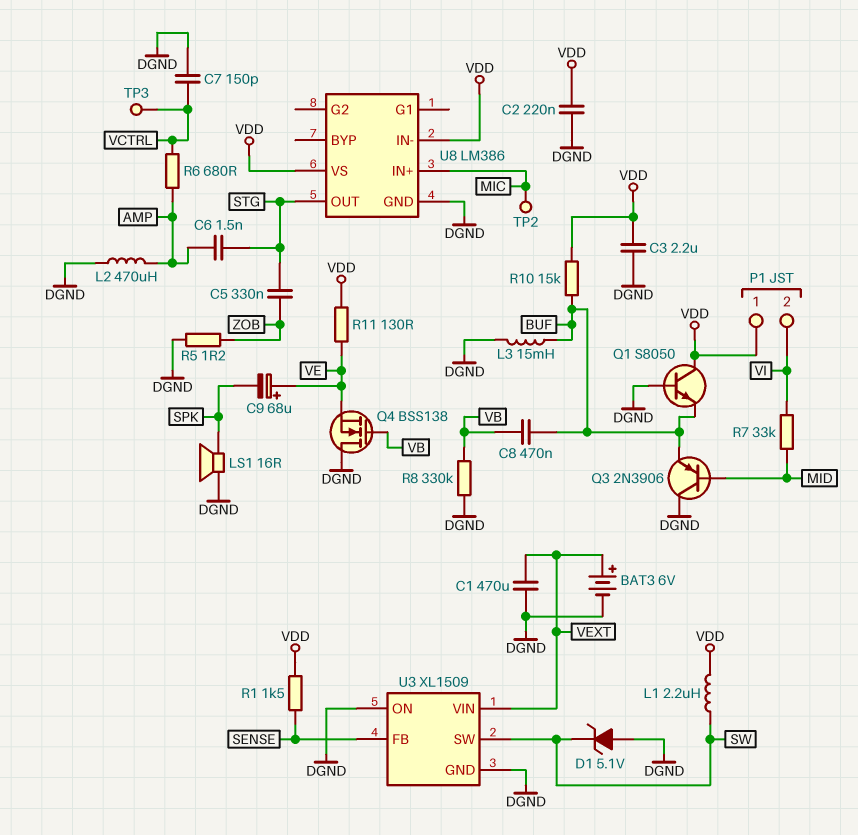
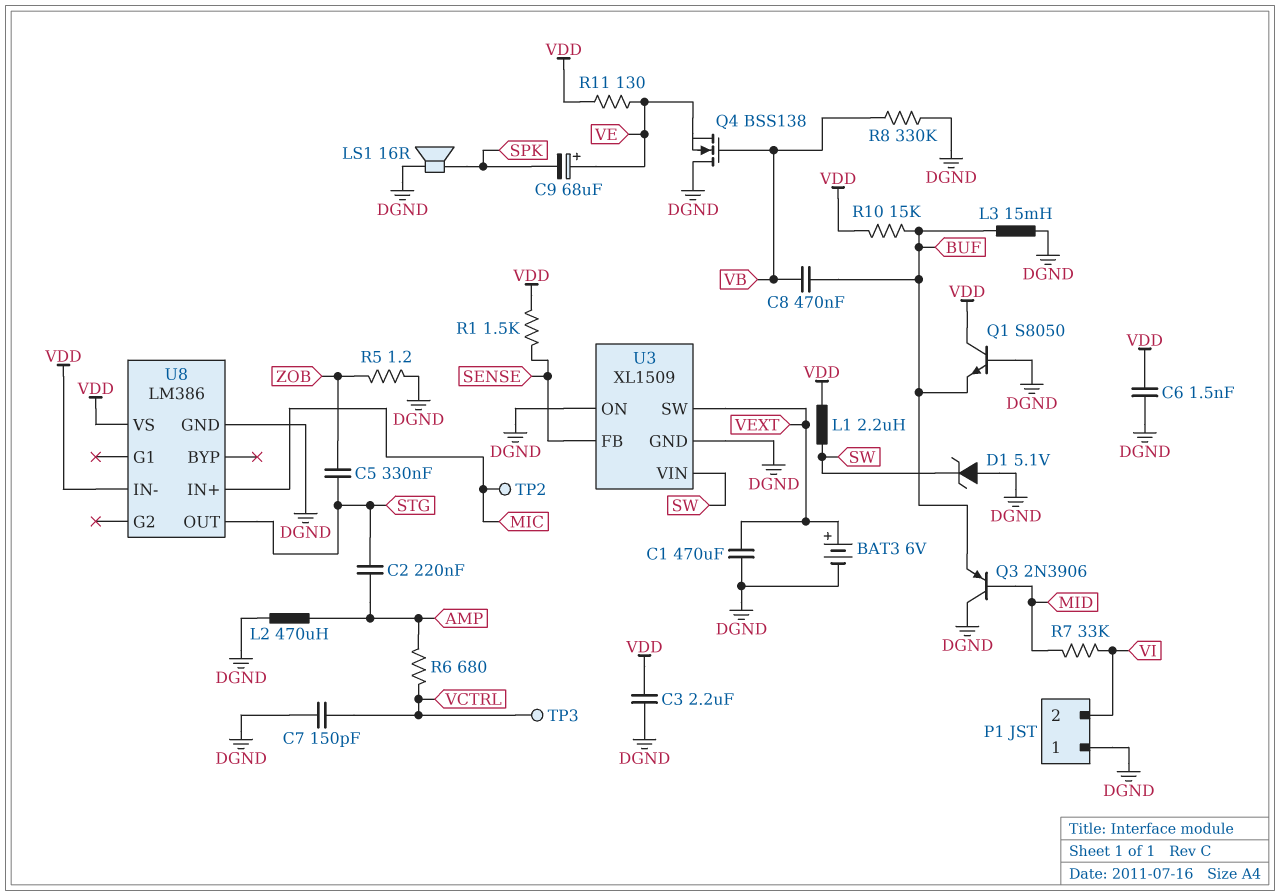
C2: 220nF (DGND, VDD) -> 220nF (AMP, STG)
C6: 1.5nF (AMP, STG) -> 1.5nF (DGND, VDD)
P1 pin 1: VDD -> DGND
U3 pin SW: SW -> VEXT
U3 pin VIN: VEXT -> SW

